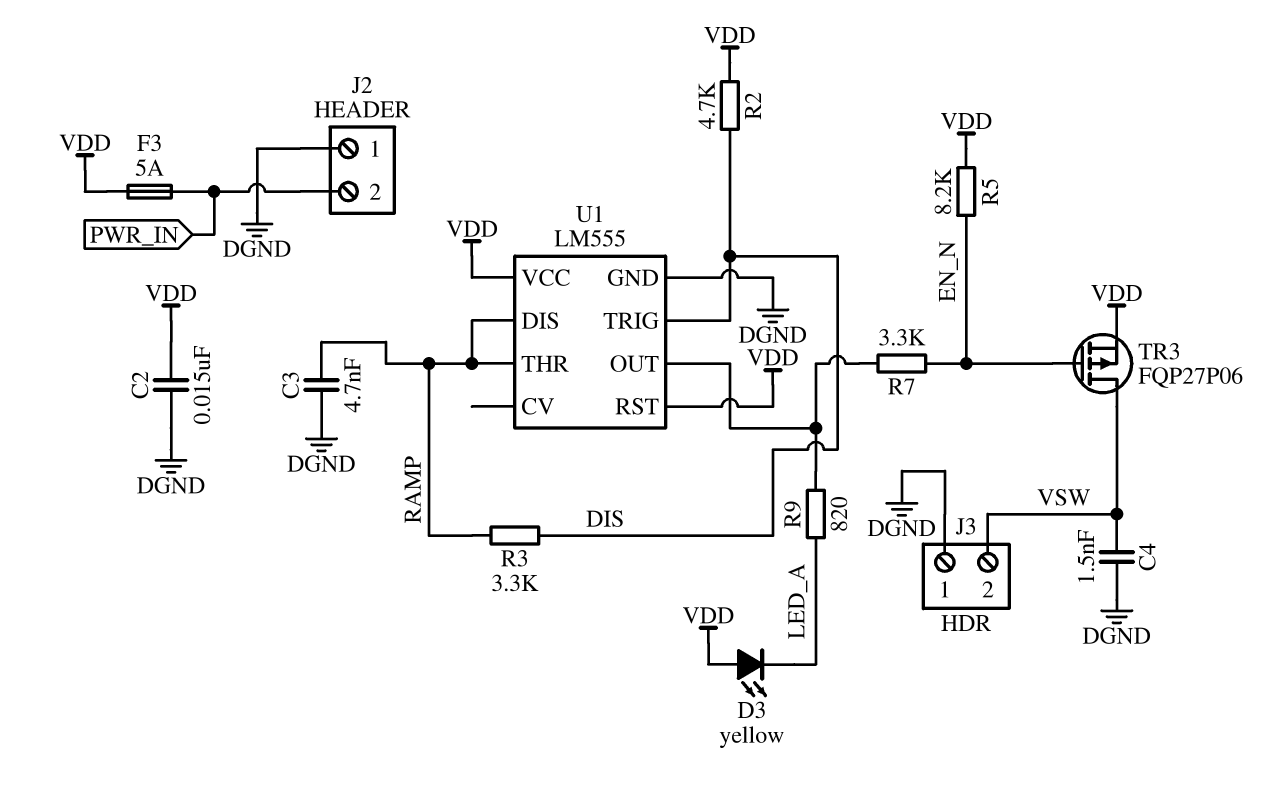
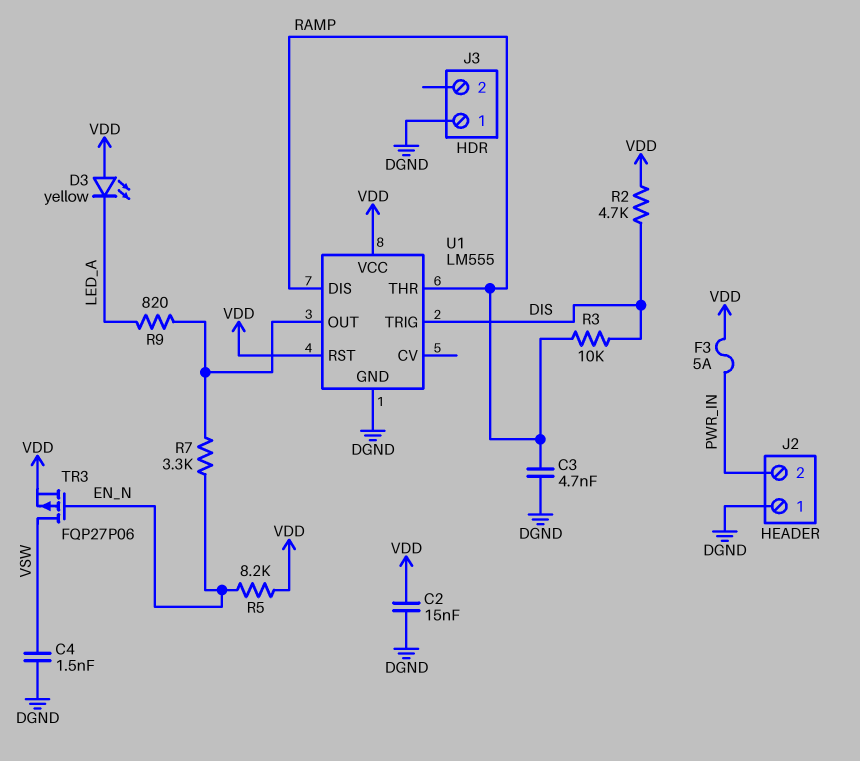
J3 pin 2: VSW -> none
R3: 3.3k (DIS, RAMP) -> 10k (DIS, RAMP)

